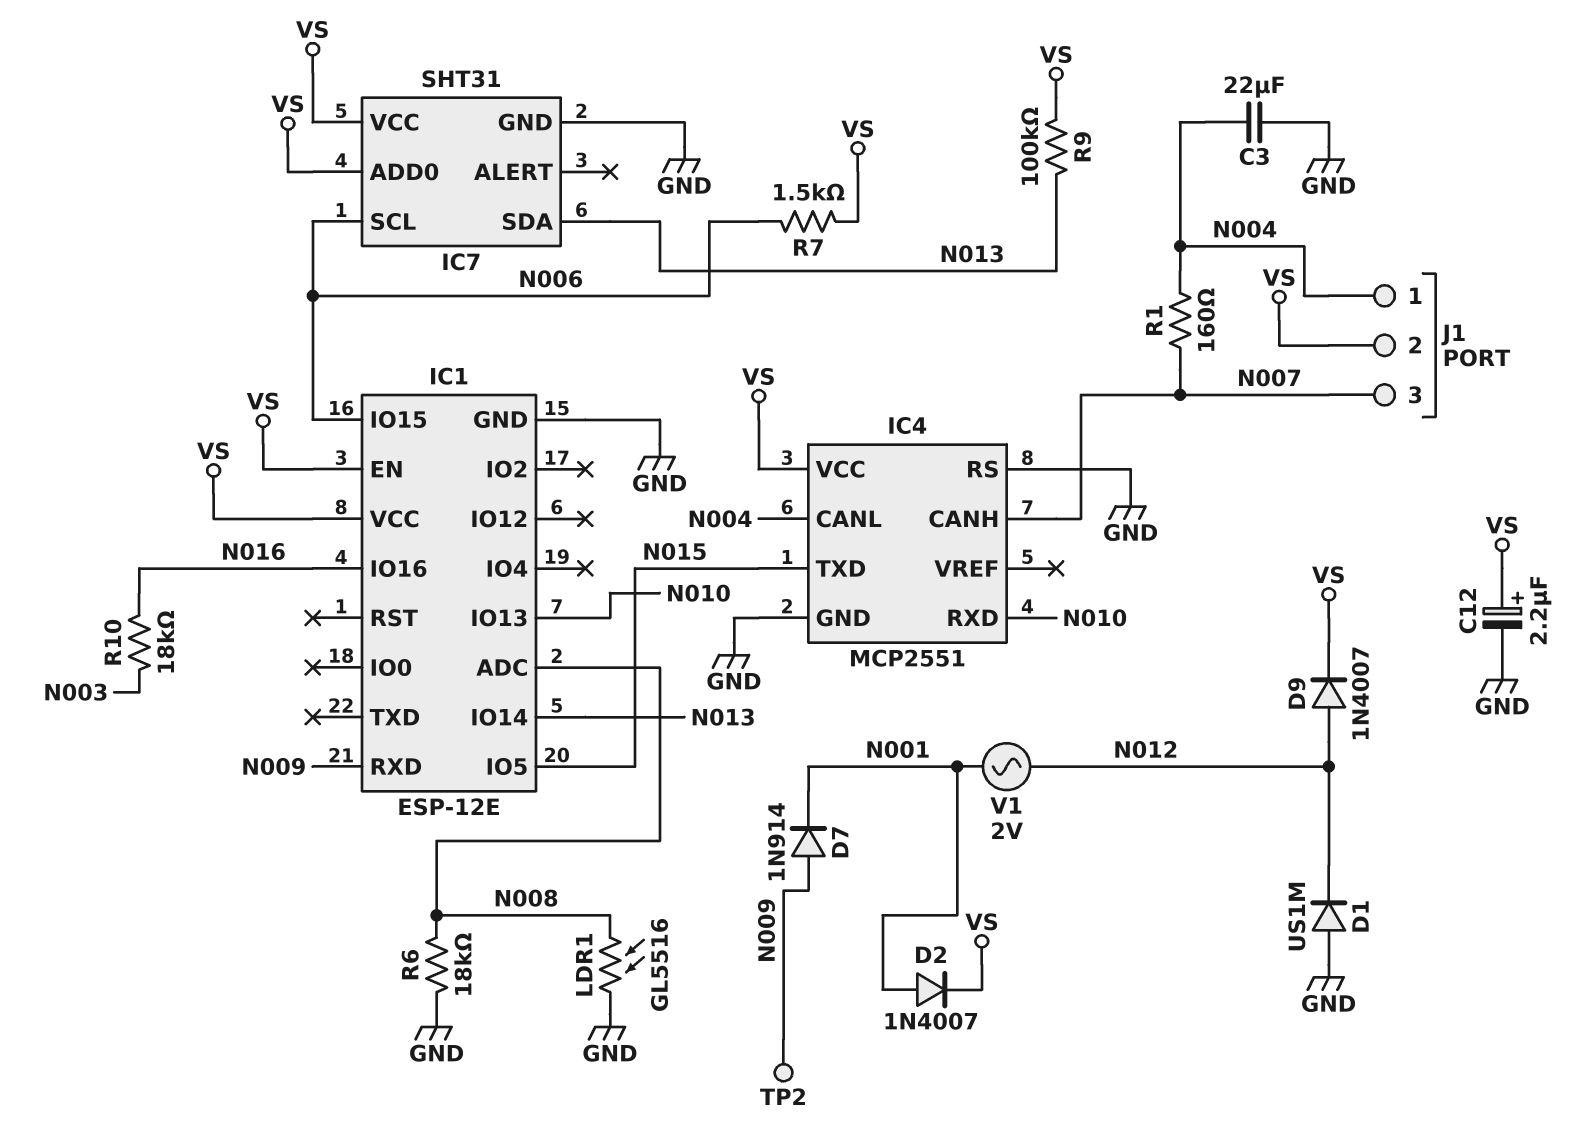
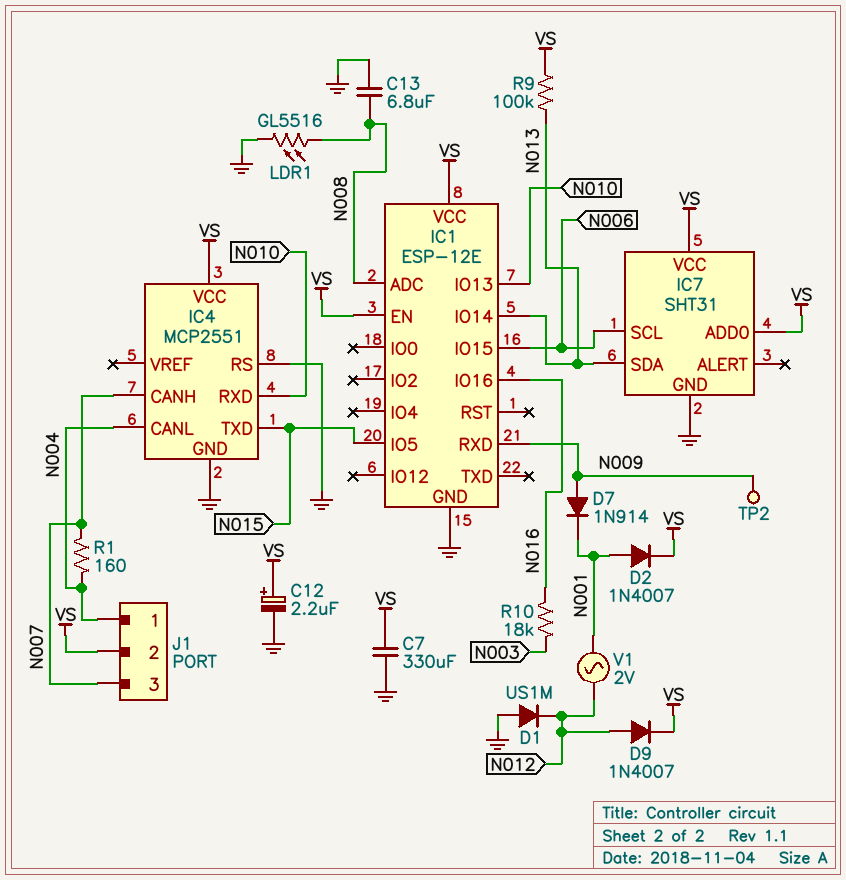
C3: 22uF (GND, N004) -> none
C7: none -> 330uF (GND, VS)
C13: none -> 6.8uF (GND, N008)
R6: 18k (GND, N008) -> none
R7: 1.5k (N006, VS) -> none

